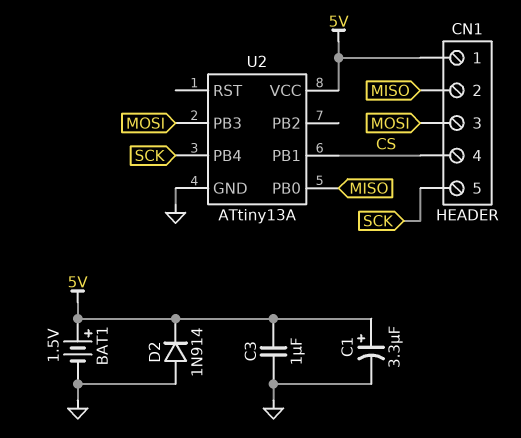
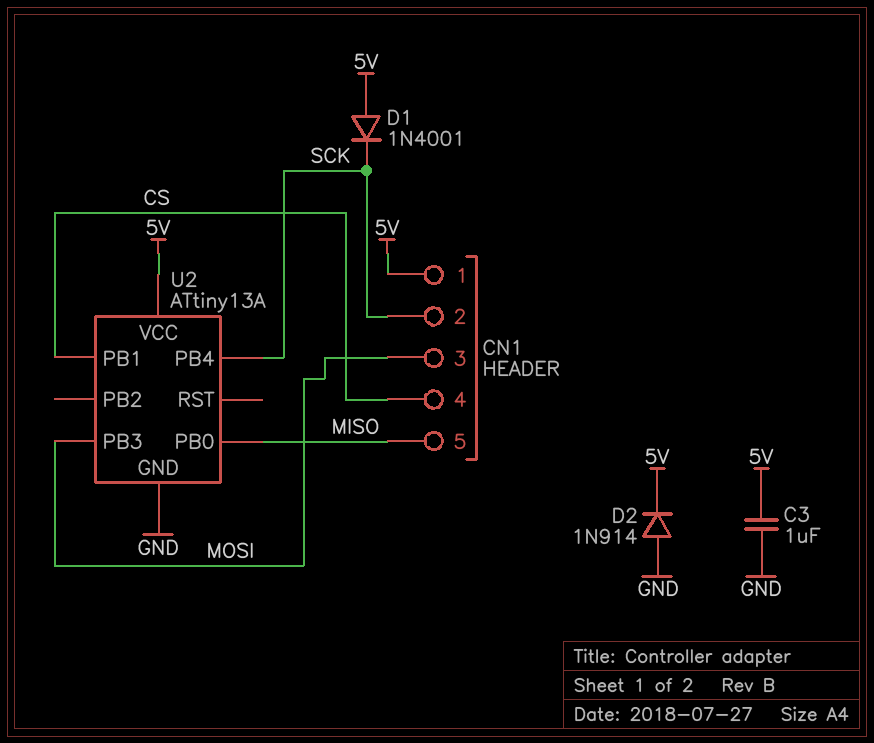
BAT1: 1.5V (plus 5V, minus GND) -> none
C1: 3.3uF (plus 5V, minus GND) -> none
CN1 pin 2: MISO -> SCK
CN1 pin 5: SCK -> MISO
D1: none -> diode 1N4001 (A 5V, K SCK)

